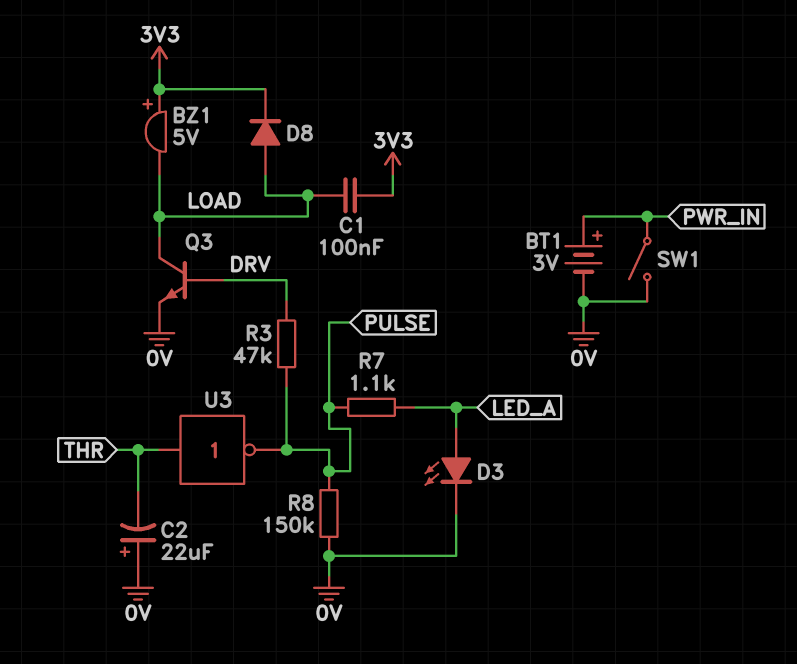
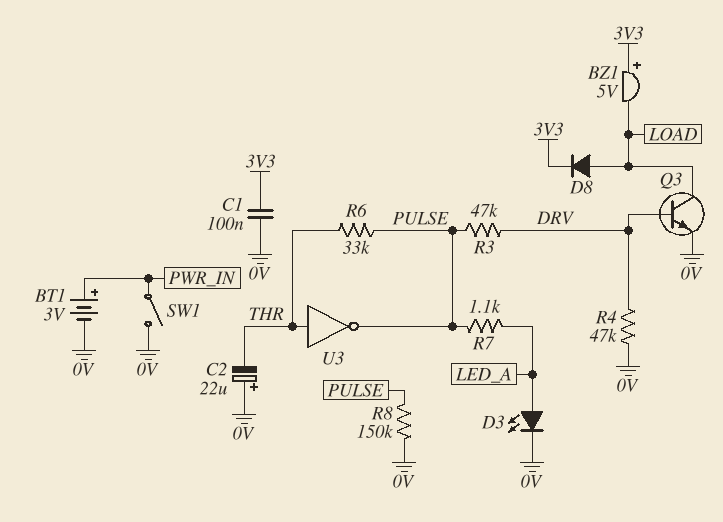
C1: 100nF (3V3, LOAD) -> 100nF (0V, 3V3)
R4: none -> 47k (0V, DRV)
R6: none -> 33k (PULSE, THR)

